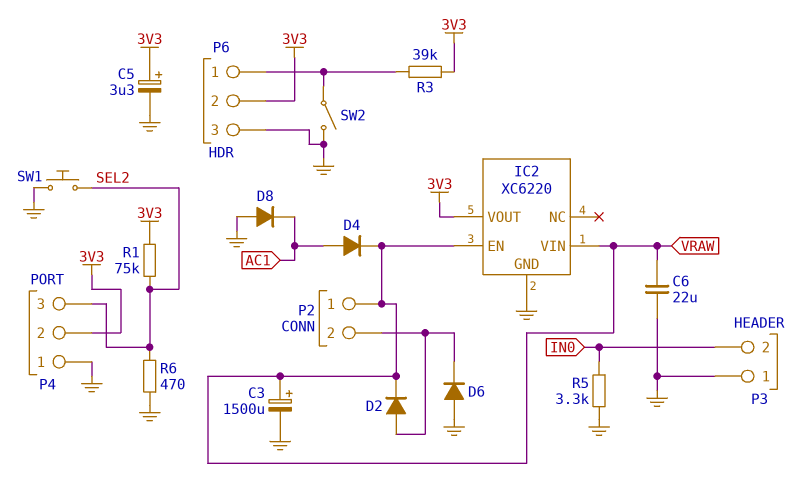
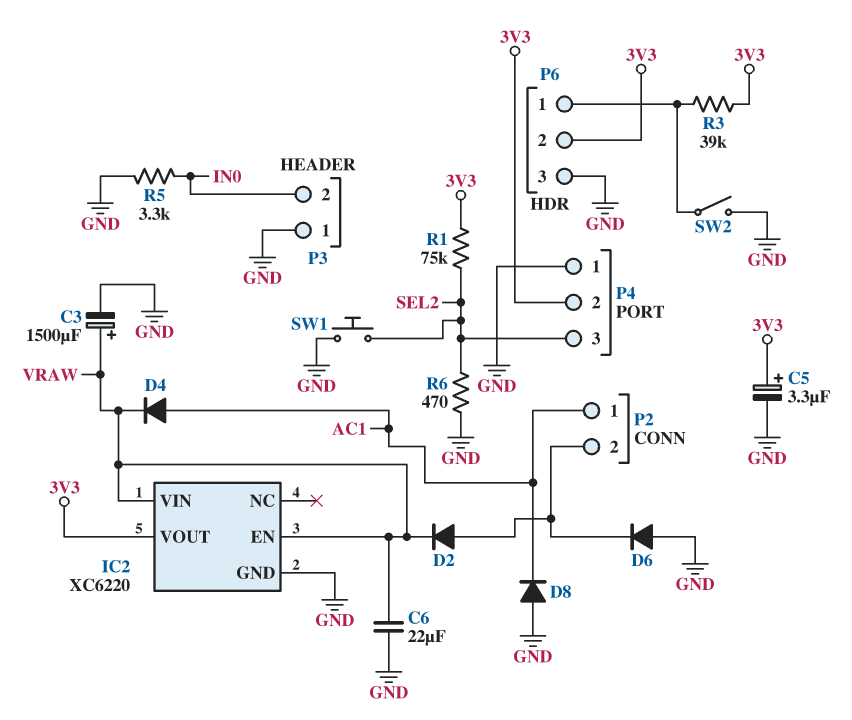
P2 pin 1: VRAW -> AC1

